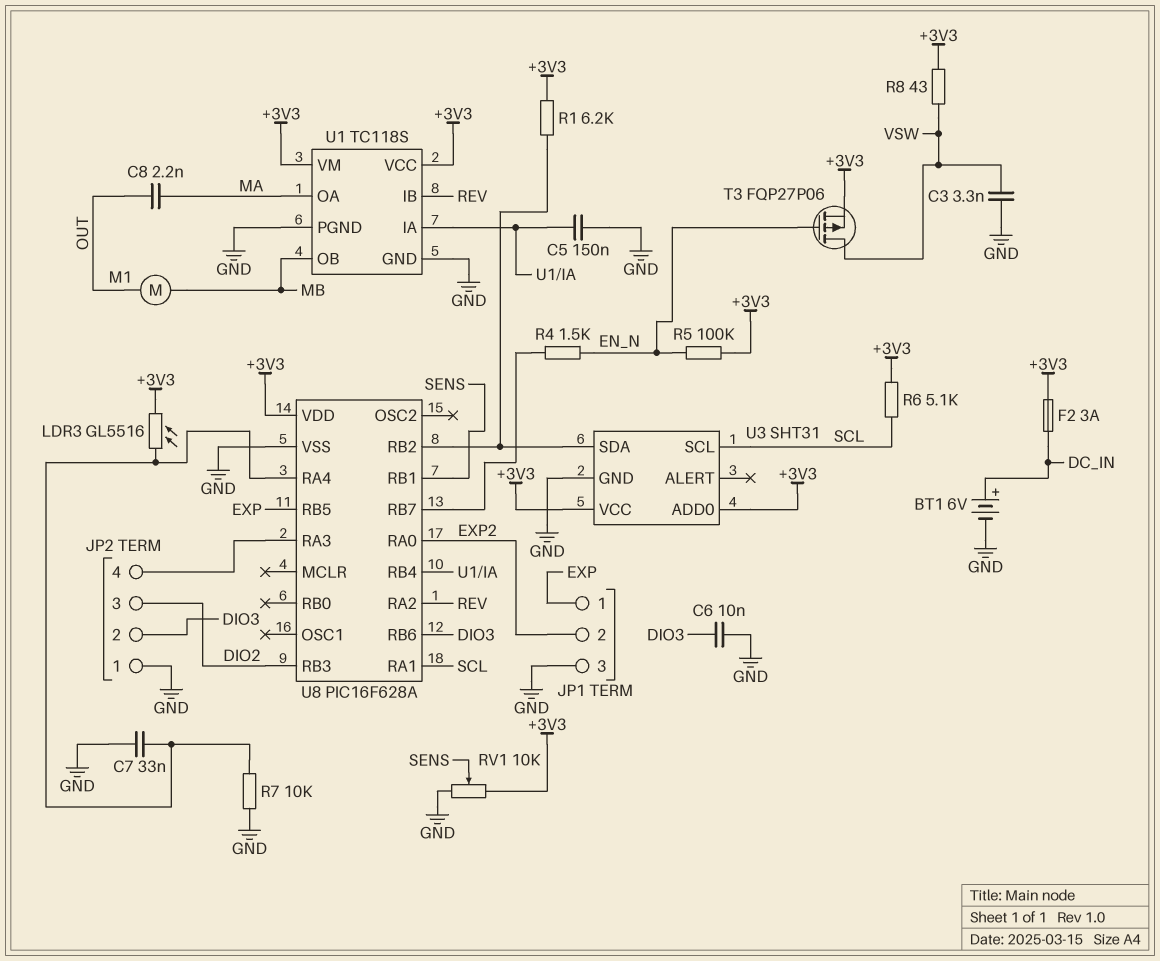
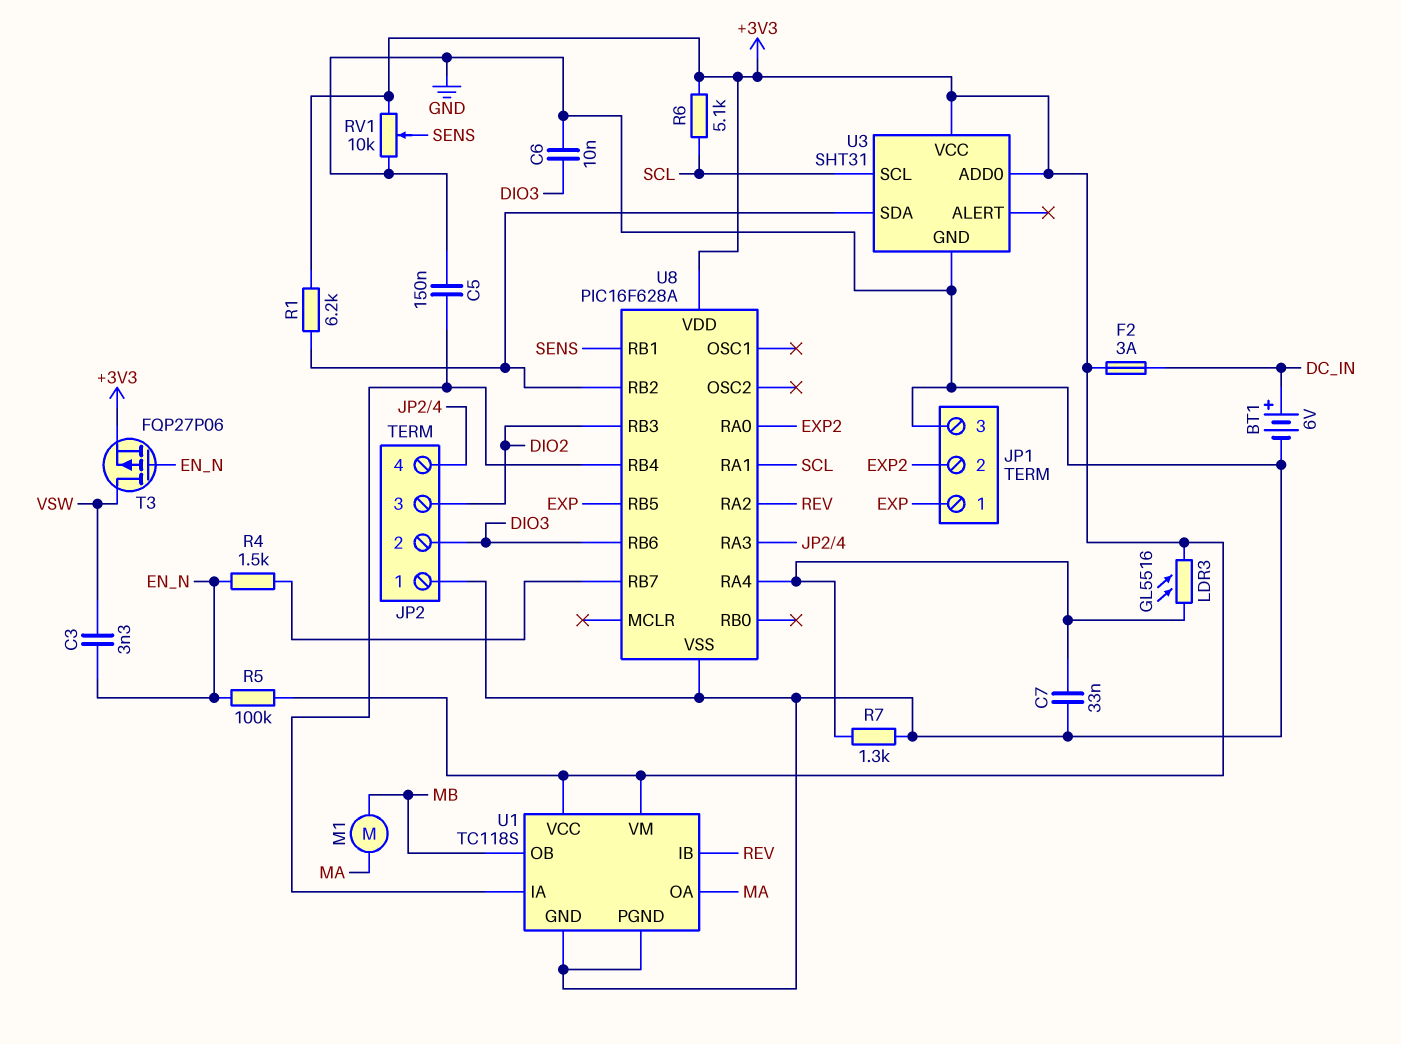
C3: 3.3nF (GND, VSW) -> 3.3nF (EN_N, VSW)
C8: 2.2nF (MA, OUT) -> none
M1: motor (MB, OUT) -> motor (MA, MB)
R7: 10k (GND, U8/RA4) -> 1.3k (GND, U8/RA4)
R8: 43 (+3V3, VSW) -> none

